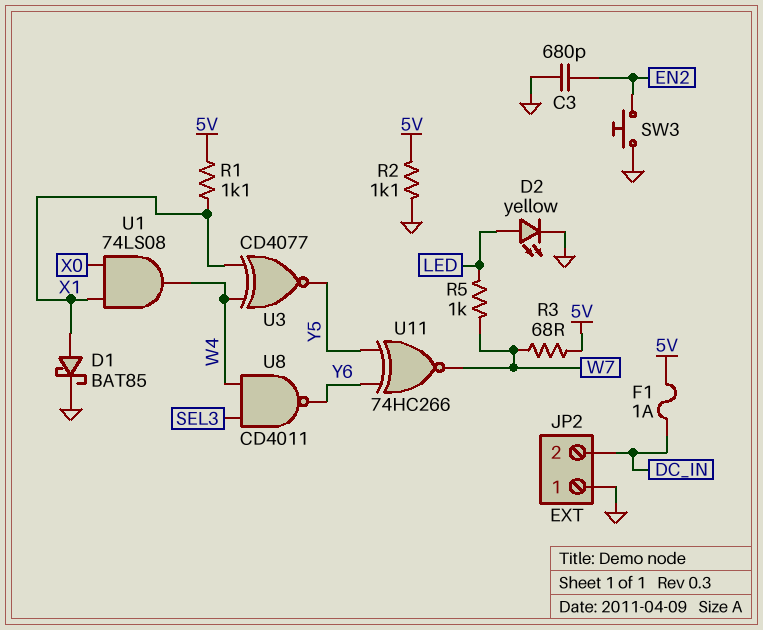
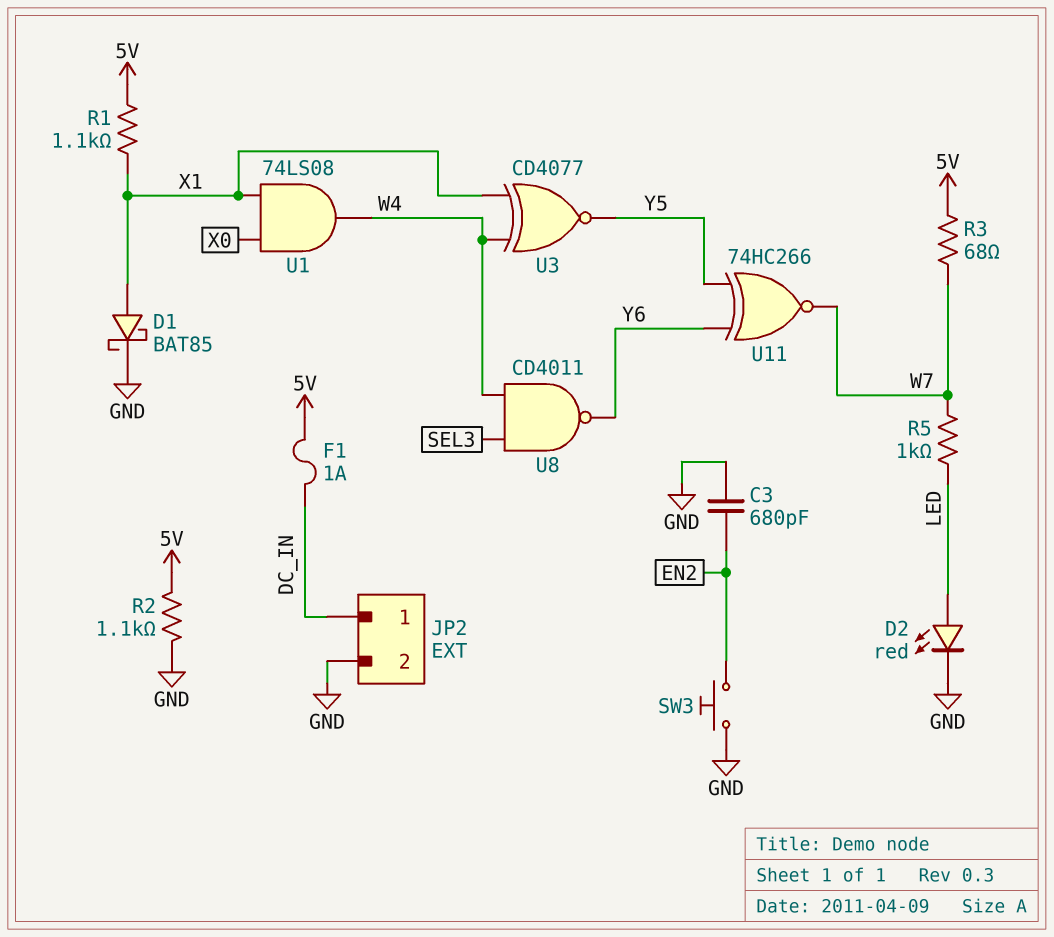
D2: LED yellow (A LED, K GND) -> LED red (A LED, K GND)
JP2 pin 1: GND -> DC_IN
JP2 pin 2: DC_IN -> GND

